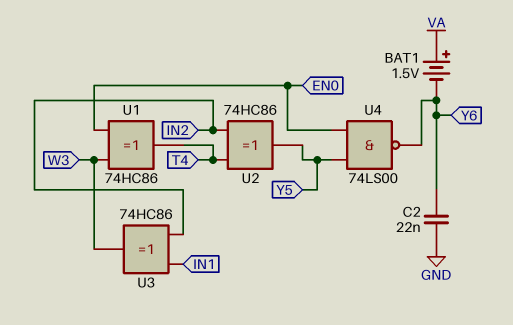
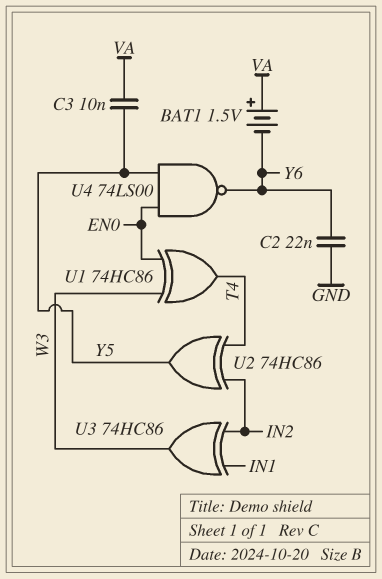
C3: none -> 10nF (VA, Y5)

